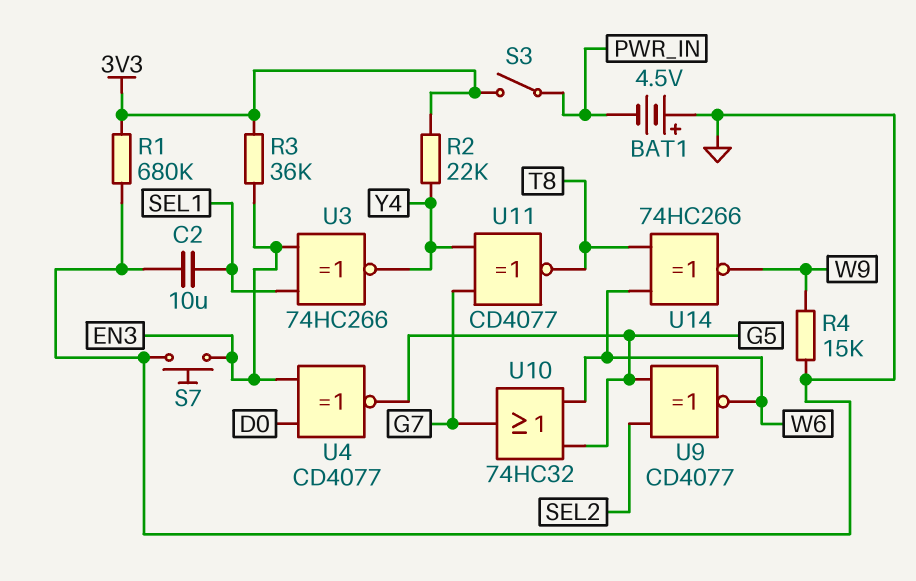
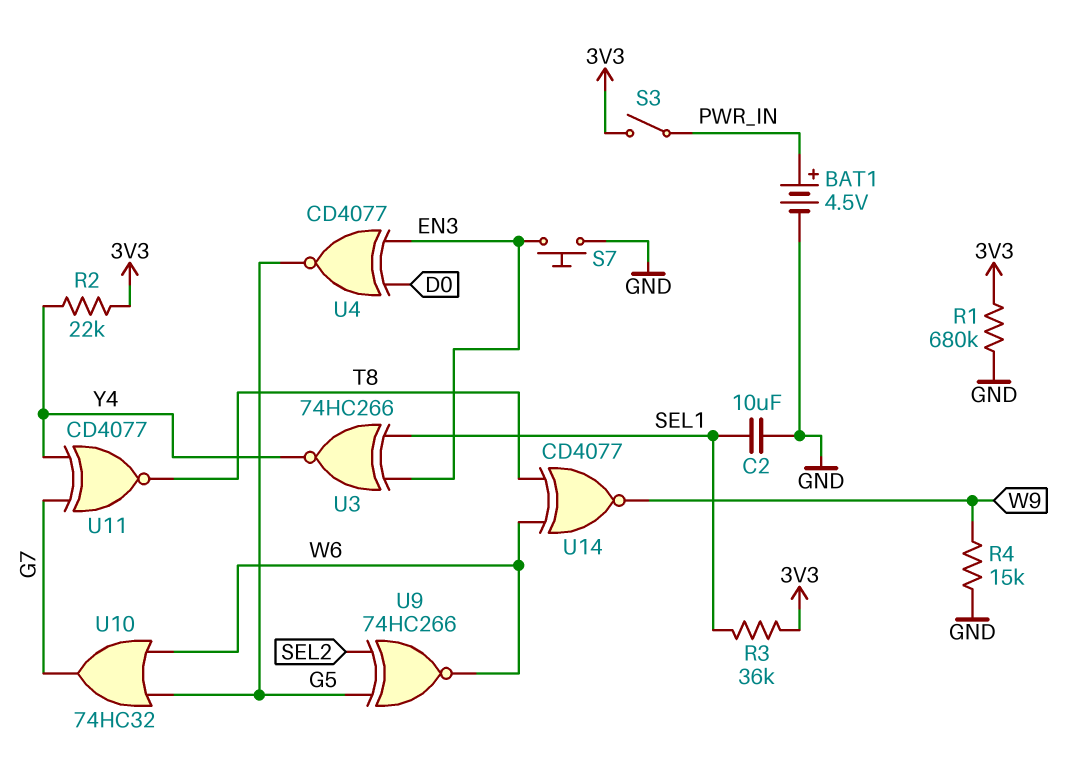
BAT1: 4.5V (plus GND, minus PWR_IN) -> 4.5V (plus PWR_IN, minus GND)
R3: 36k (3V3, EN3) -> 36k (3V3, SEL1)
U9: XNOR CD4077 (in G5, in SEL2, out W6) -> XNOR 74HC266 (in G5, in SEL2, out W6)
U14: XNOR 74HC266 (in T8, in W6, out W9) -> XNOR CD4077 (in T8, in W6, out W9)

